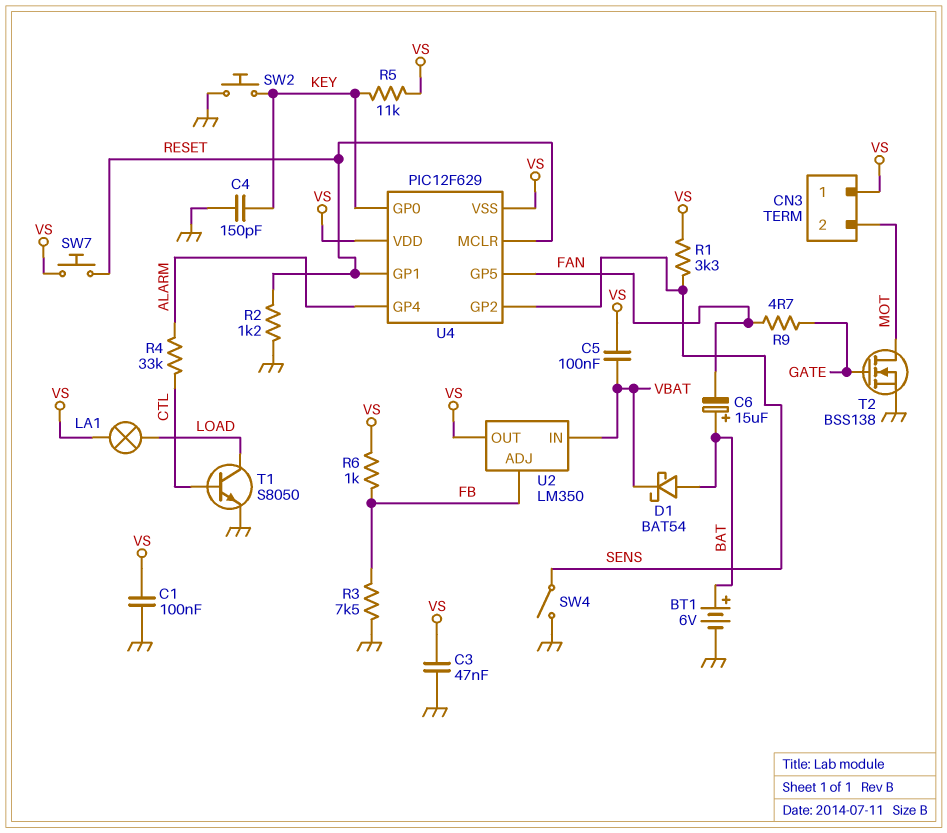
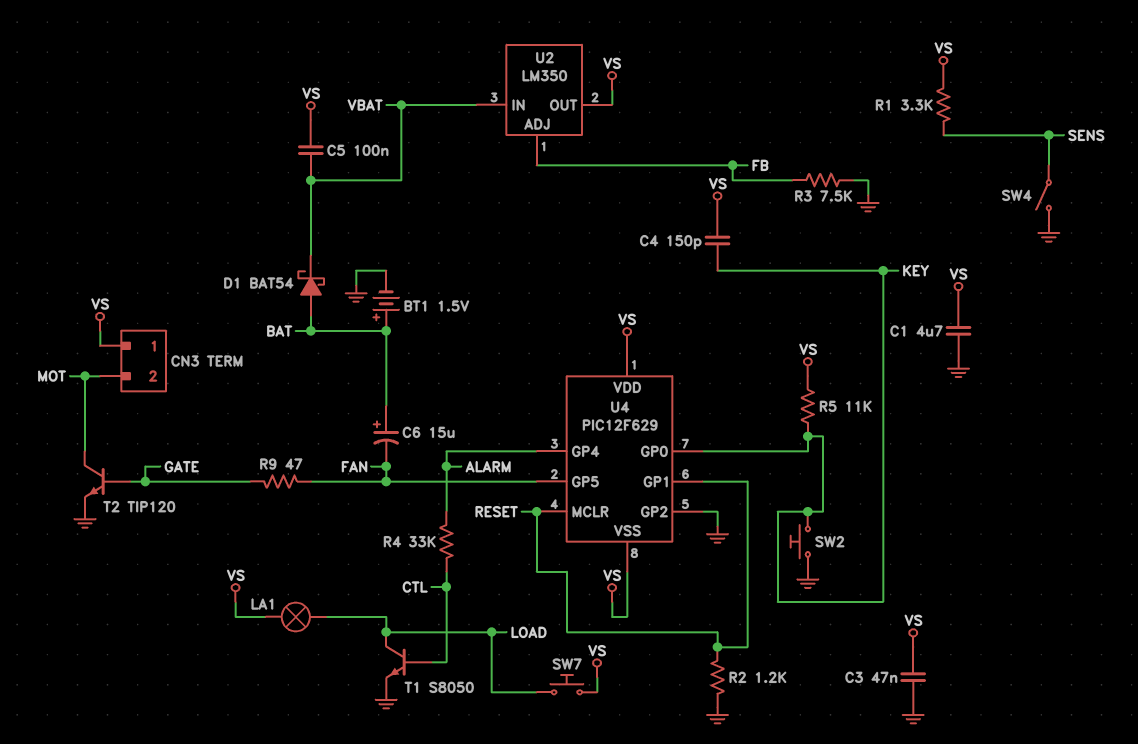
BT1: 6V (plus BAT, minus GND) -> 1.5V (plus BAT, minus GND)
C1: 100nF (GND, VS) -> 4.7uF (GND, VS)
C4: 150pF (GND, KEY) -> 150pF (KEY, VS)
R6: 1k (FB, VS) -> none
R9: 4.7 (FAN, GATE) -> 47 (FAN, GATE)
SW7: button (RESET, VS) -> button (LOAD, VS)
T2: NMOS BSS138 (G GATE, D MOT, S GND) -> NPN TIP120 (B GATE, C MOT, E GND)
U4 pin GP2: SENS -> GND

